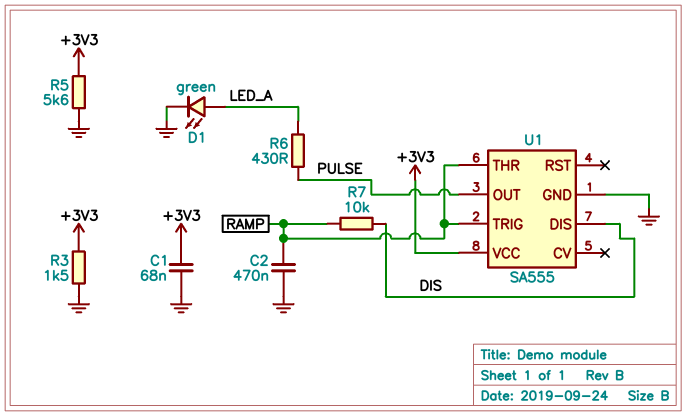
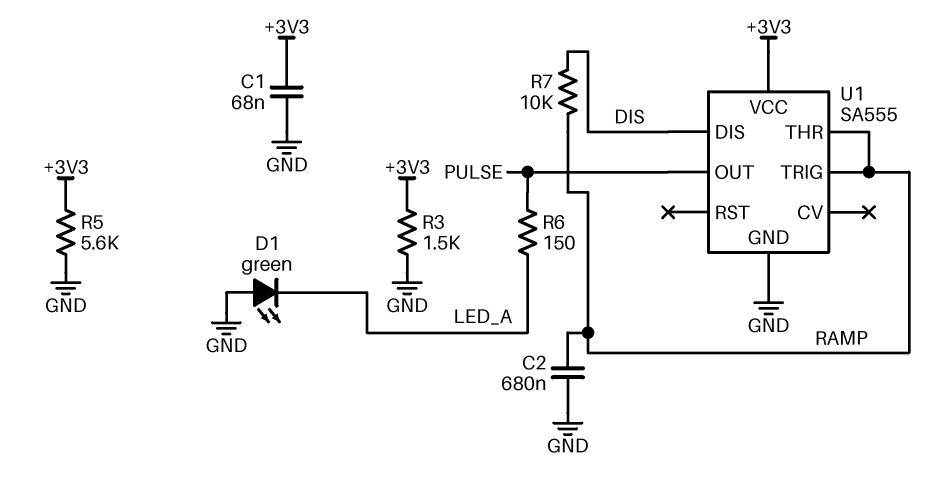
C2: 470nF (GND, RAMP) -> 680nF (GND, RAMP)
D1: LED green (A LED_A, K GND) -> LED green (A GND, K LED_A)
R6: 430 (LED_A, PULSE) -> 150 (LED_A, PULSE)

